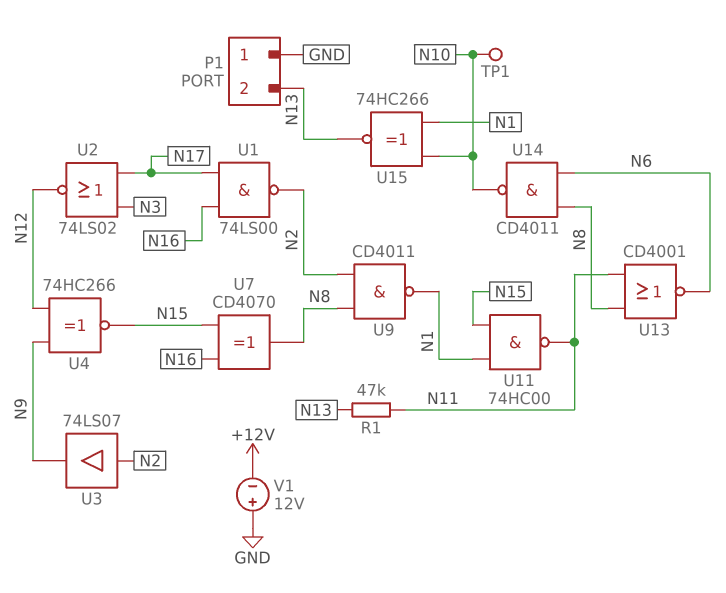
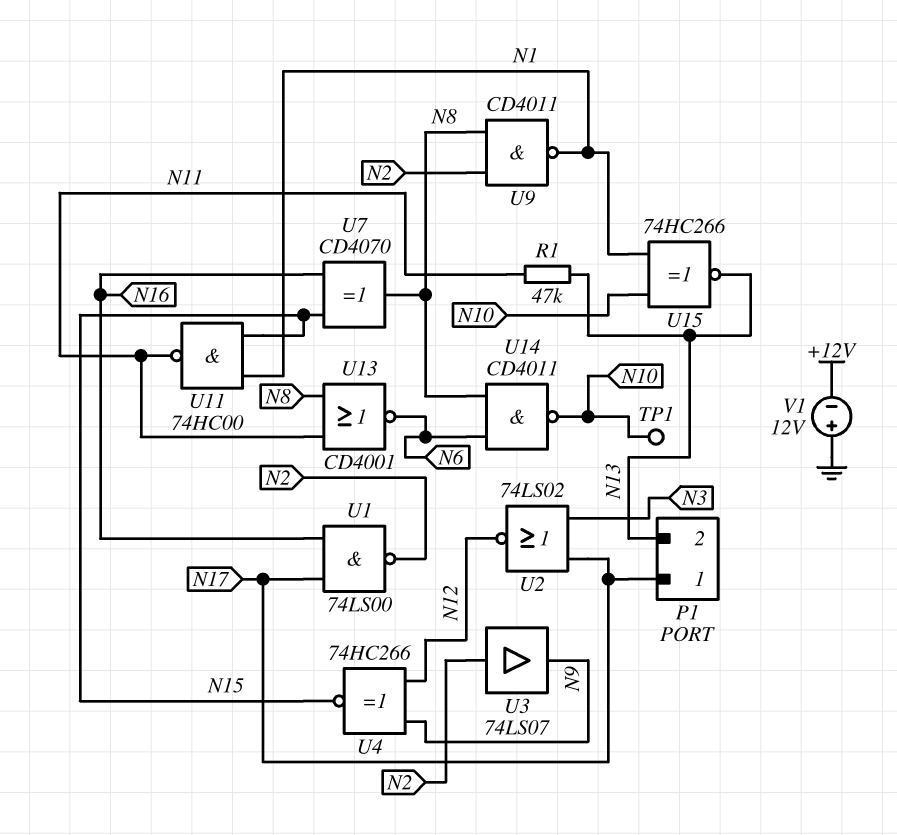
P1 pin 1: GND -> N17

